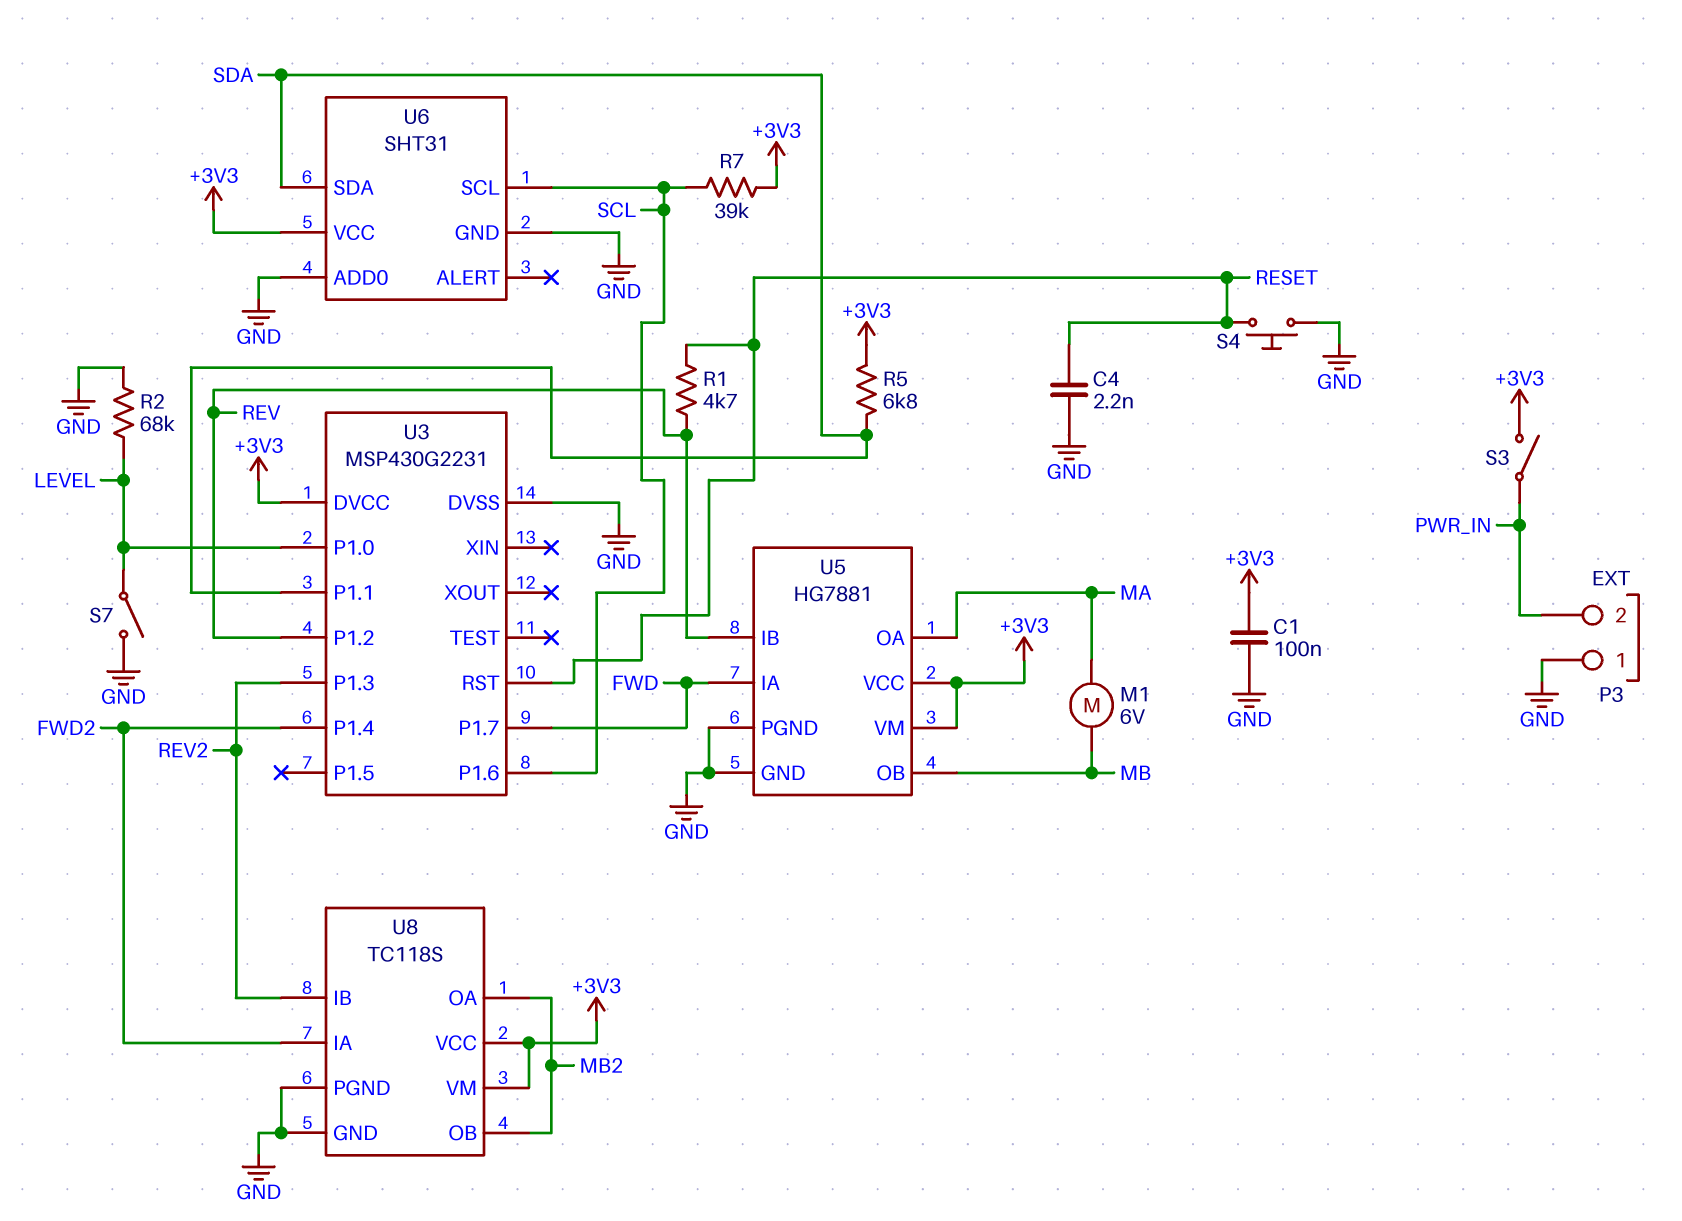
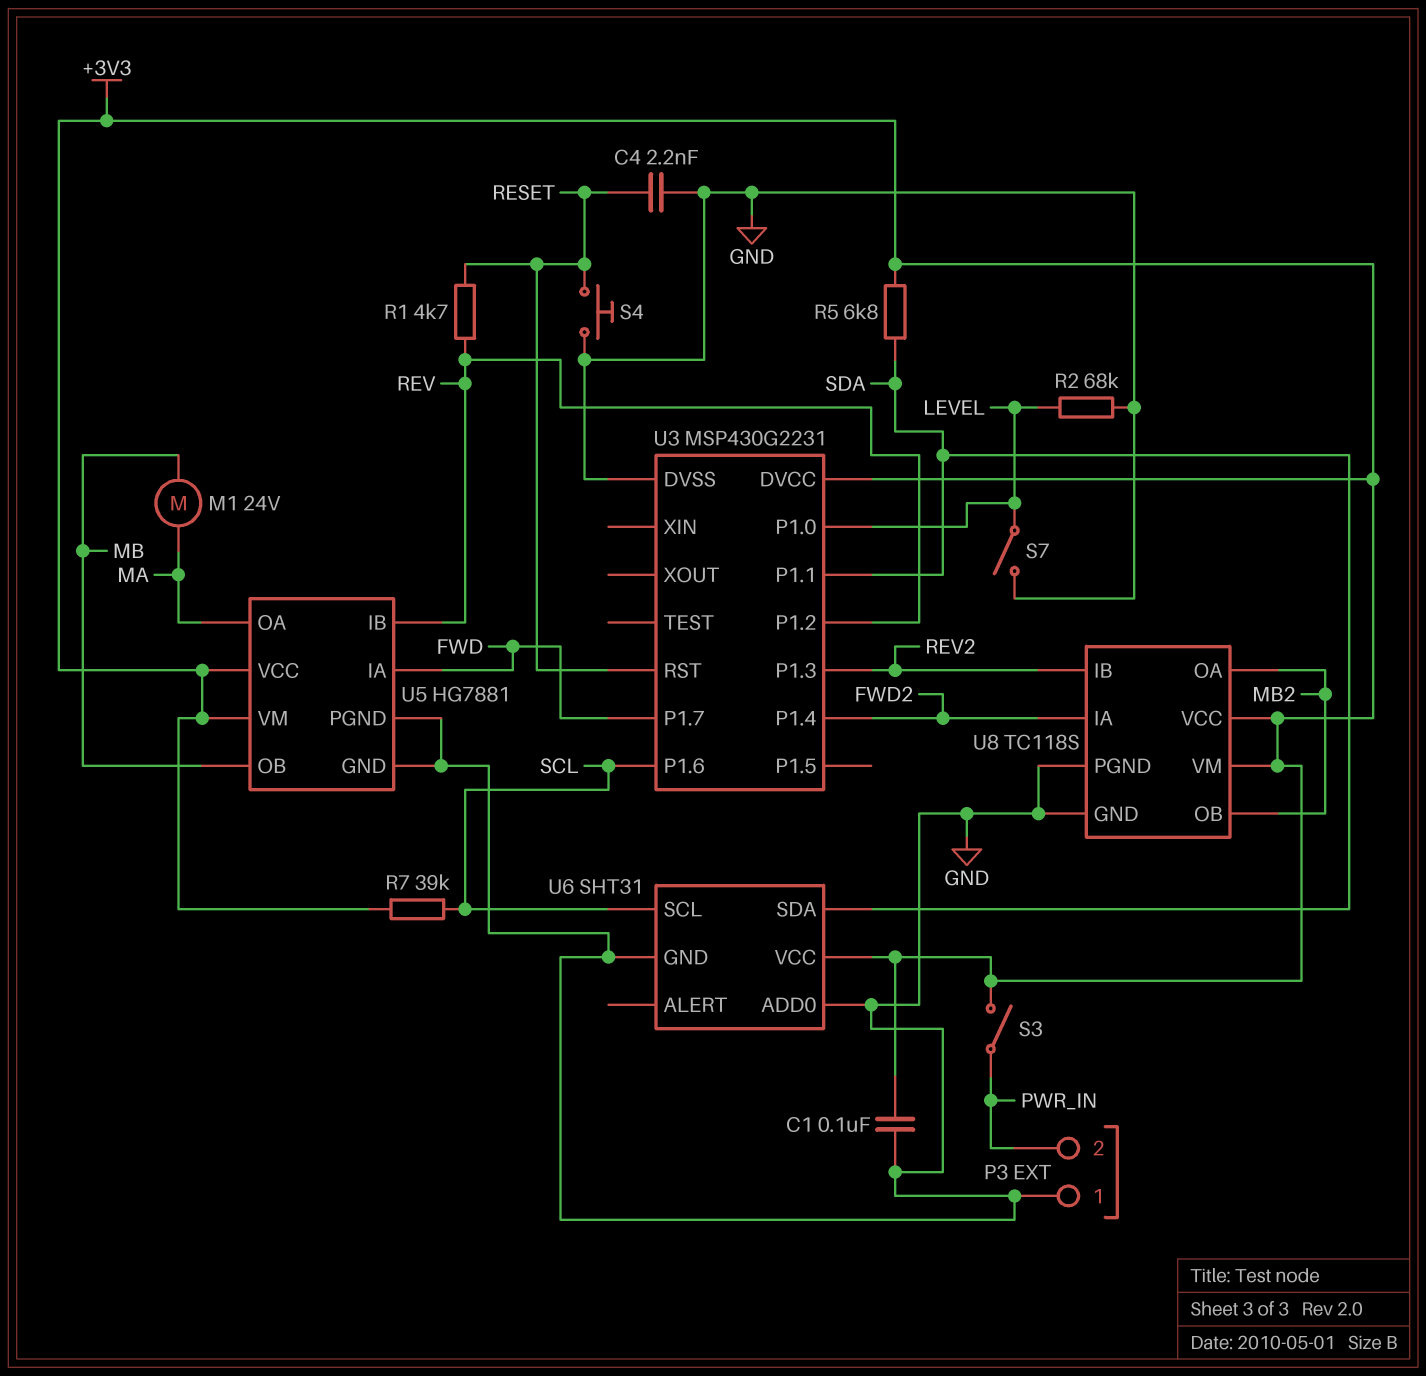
M1: motor 6V (MA, MB) -> motor 24V (MA, MB)

